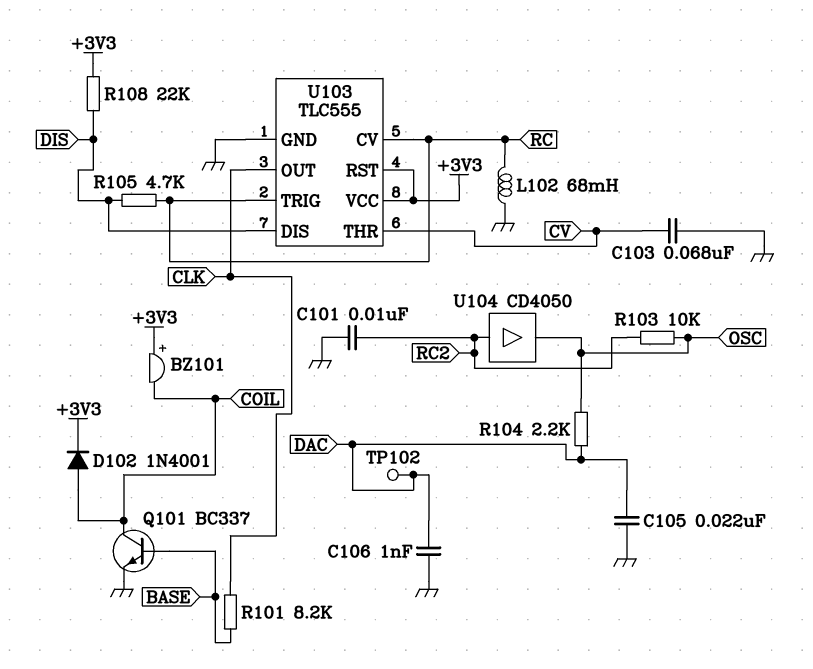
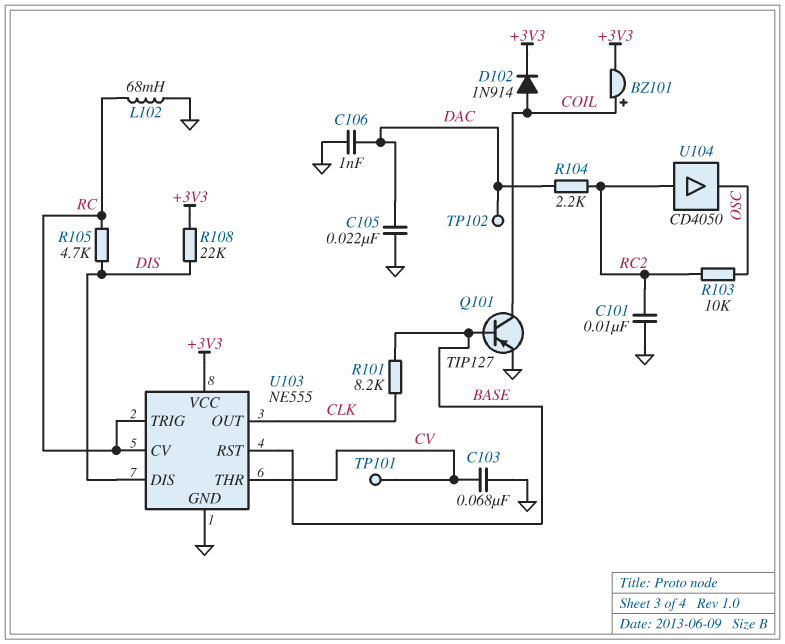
BZ101: buzzer (plus +3V3, minus COIL) -> buzzer (plus COIL, minus +3V3)
D102: diode 1N4001 (A COIL, K +3V3) -> diode 1N914 (A COIL, K +3V3)
Q101: NPN BC337 (B BASE, C COIL, E GND) -> PNP TIP127 (B BASE, C COIL, E GND)
R104: 2.2k (DAC, OSC) -> 2.2k (DAC, RC2)
TP101: none -> test point (CV)
U103: TLC555 -> NE555
U103 pin RST: +3V3 -> BASE

